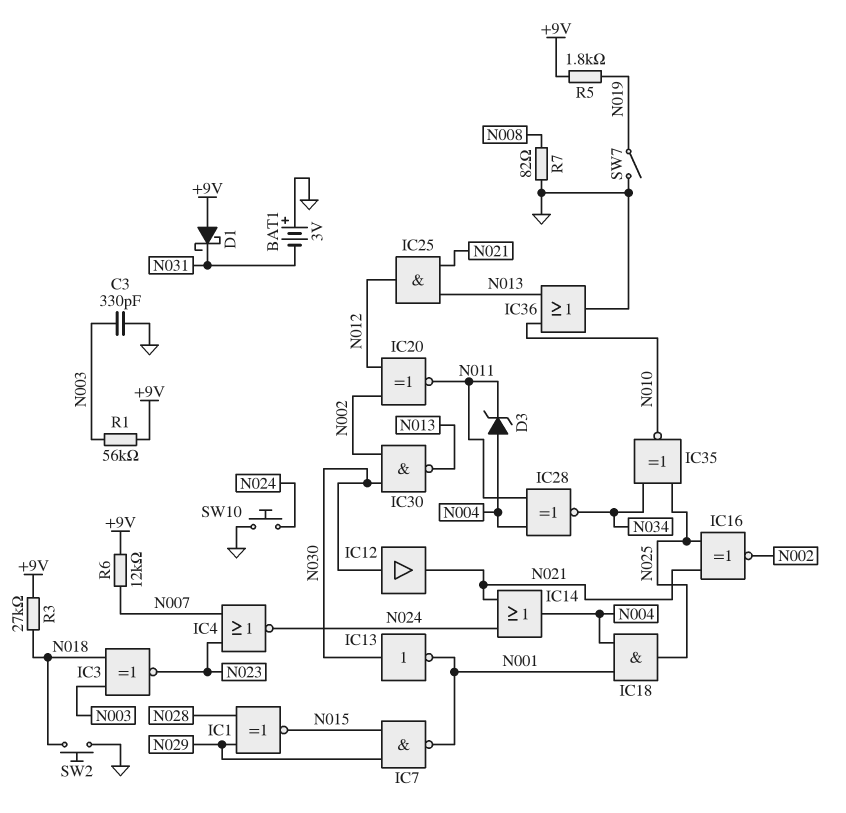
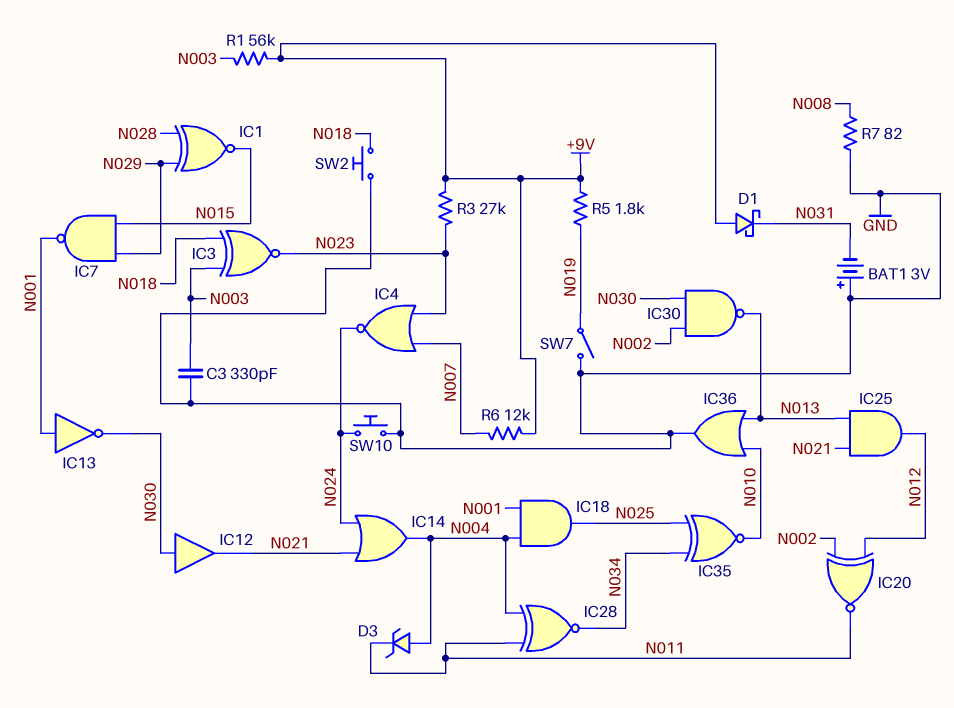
IC13: NOT (in N030, out N001) -> NOT (in N001, out N030)
IC16: XNOR (in N021, in N025, out N002) -> none
R3: 27k (+9V, N018) -> 27k (+9V, N023)

